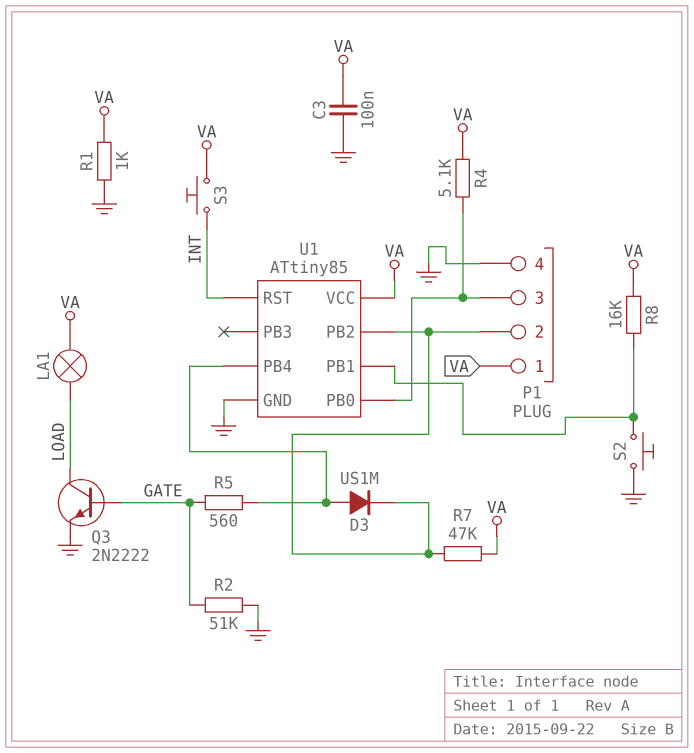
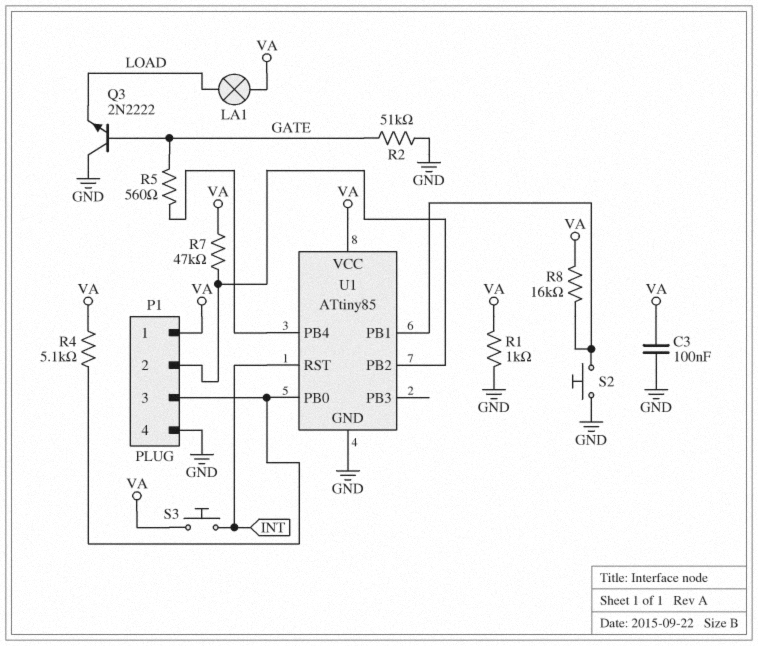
D3: diode US1M (A U1/PB4, K P1/2) -> none
Q3: NPN 2N2222 (B GATE, C LOAD, E GND) -> NPN 2N2222 (B GATE, C GND, E LOAD)

